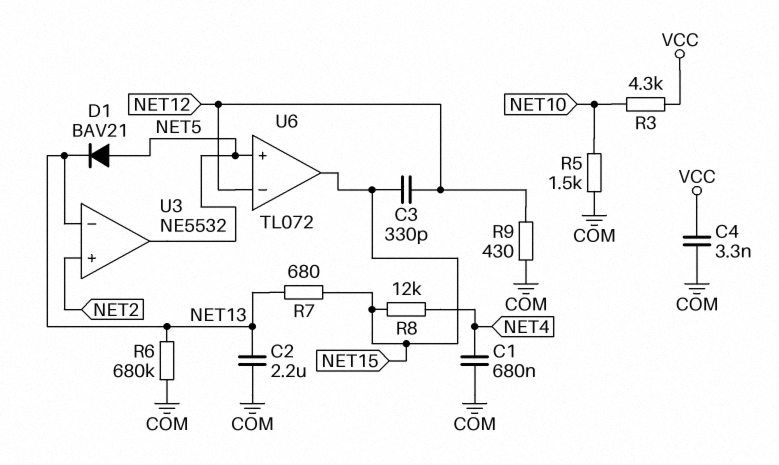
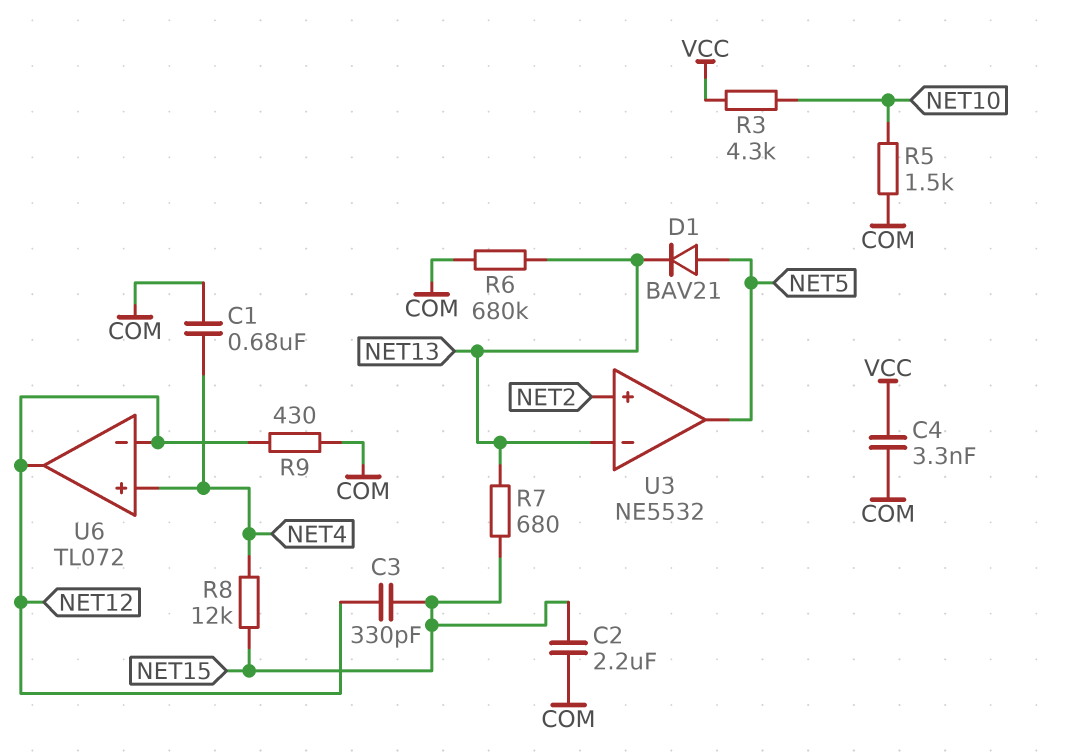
C2: 2.2uF (COM, NET13) -> 2.2uF (COM, NET15)
U6 pin in+: NET5 -> NET4
U6 pin out: NET15 -> NET12

